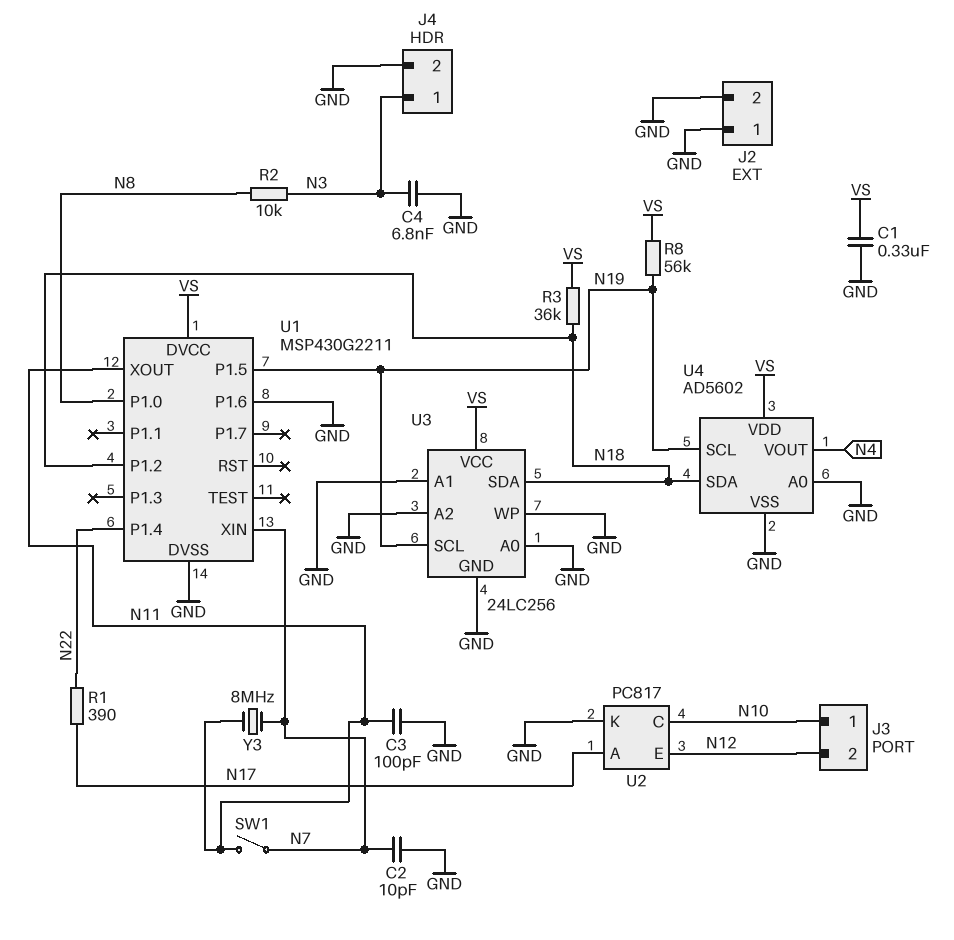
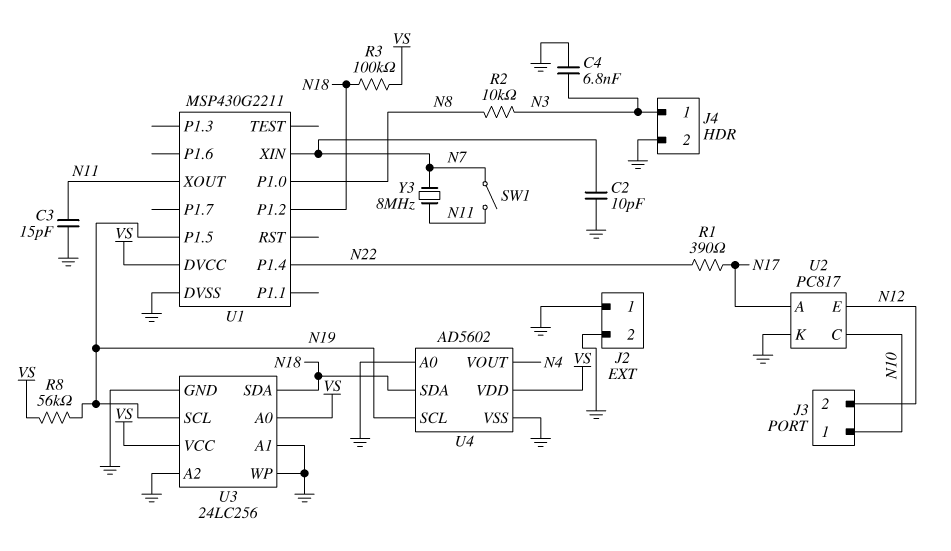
C1: 330nF (GND, VS) -> none
C3: 100pF (GND, N11) -> 15pF (GND, N11)
R3: 36k (N18, VS) -> 100k (N18, VS)
U1 pin P1.6: GND -> none
U3 pin A0: GND -> VS

